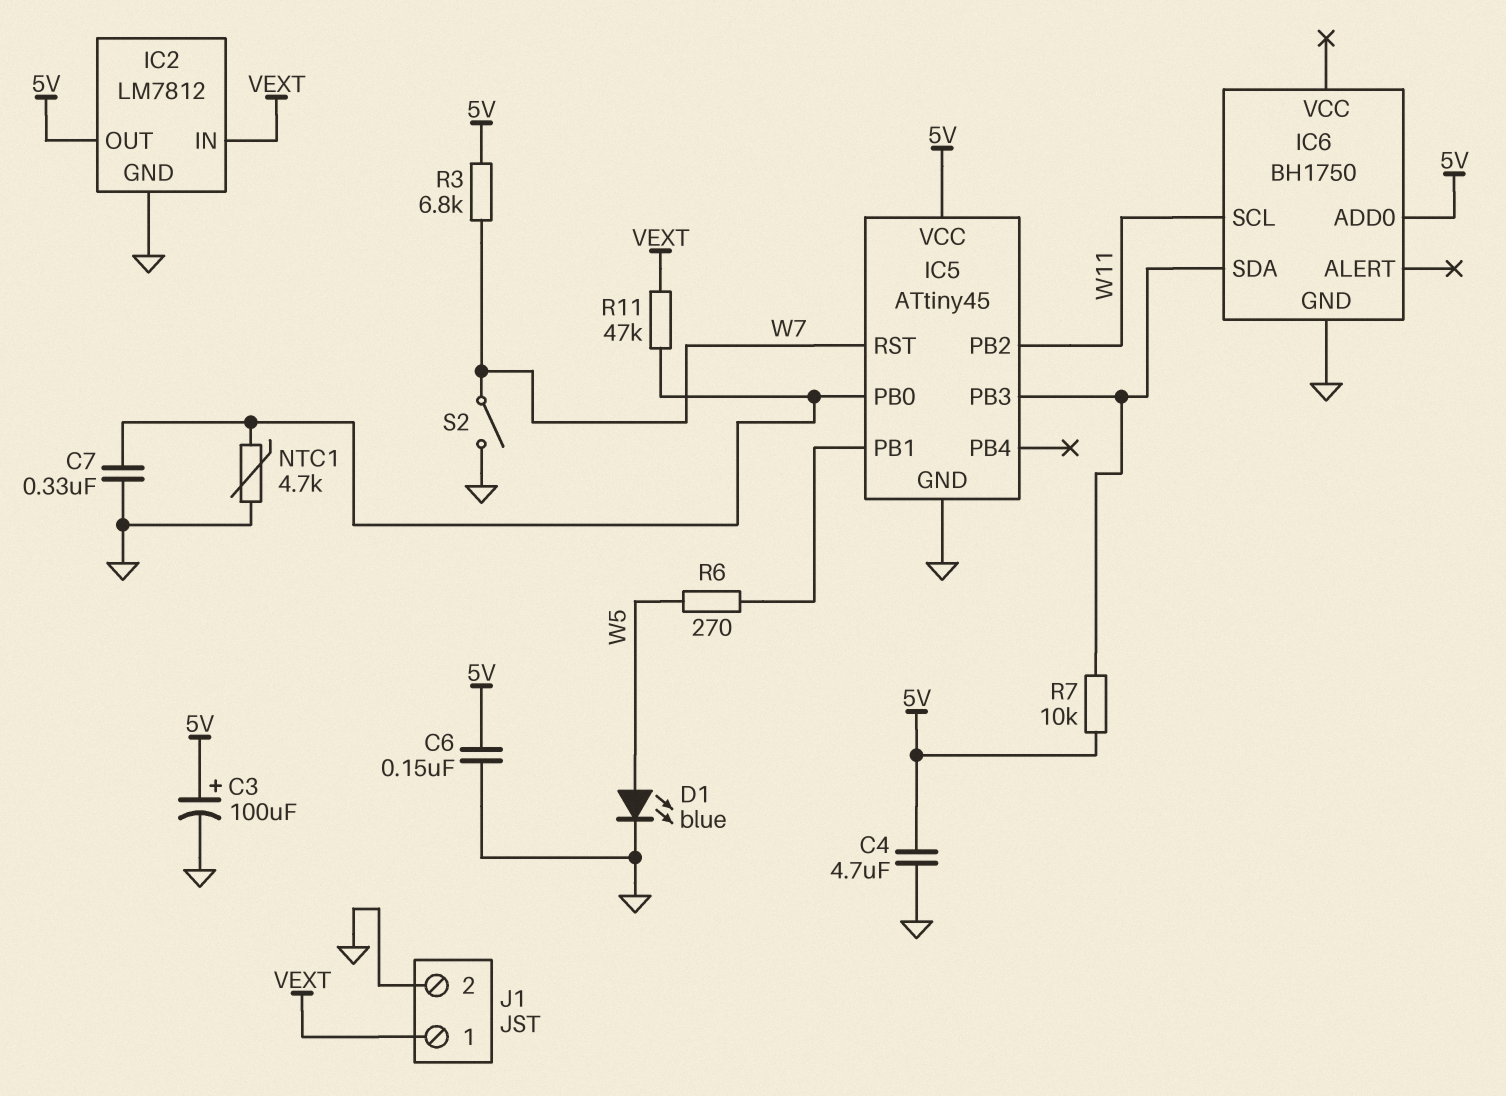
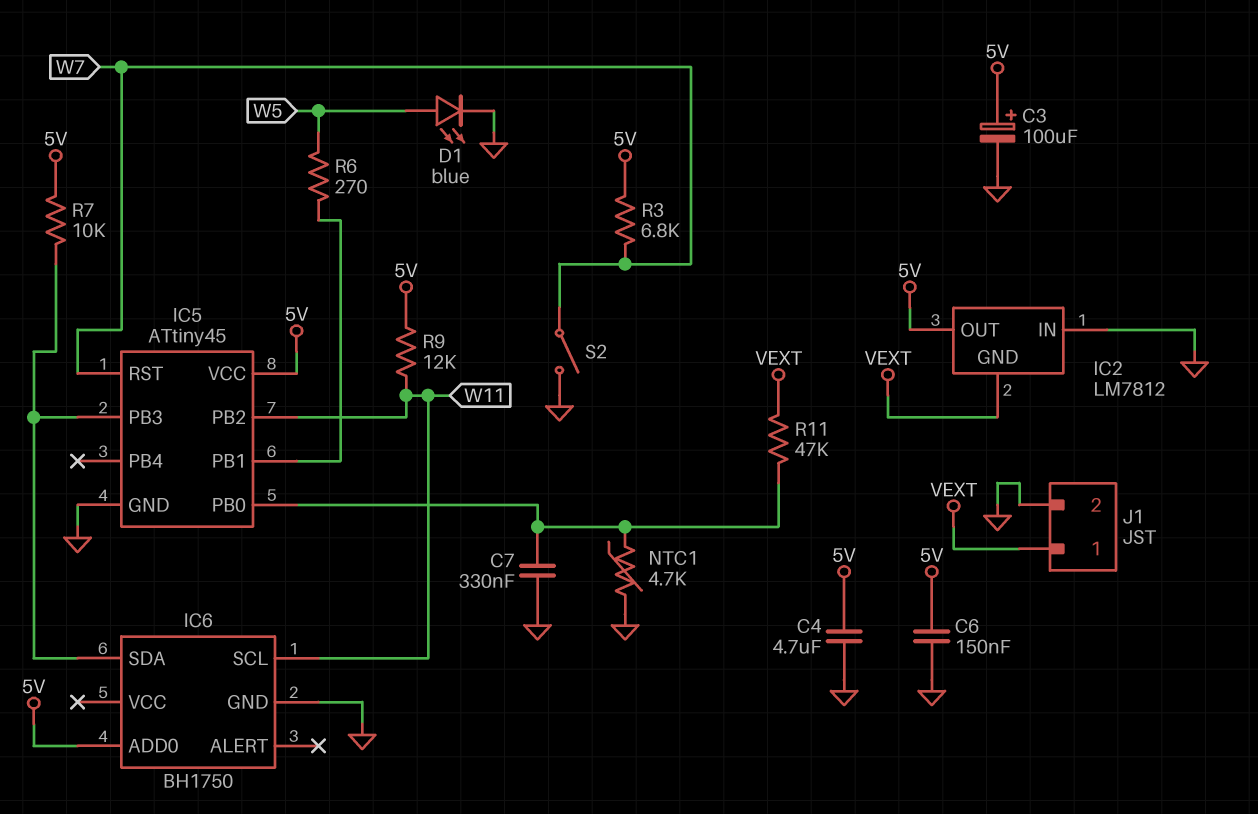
IC2 pin GND: GND -> VEXT
IC2 pin IN: VEXT -> GND
R9: none -> 12k (5V, W11)

